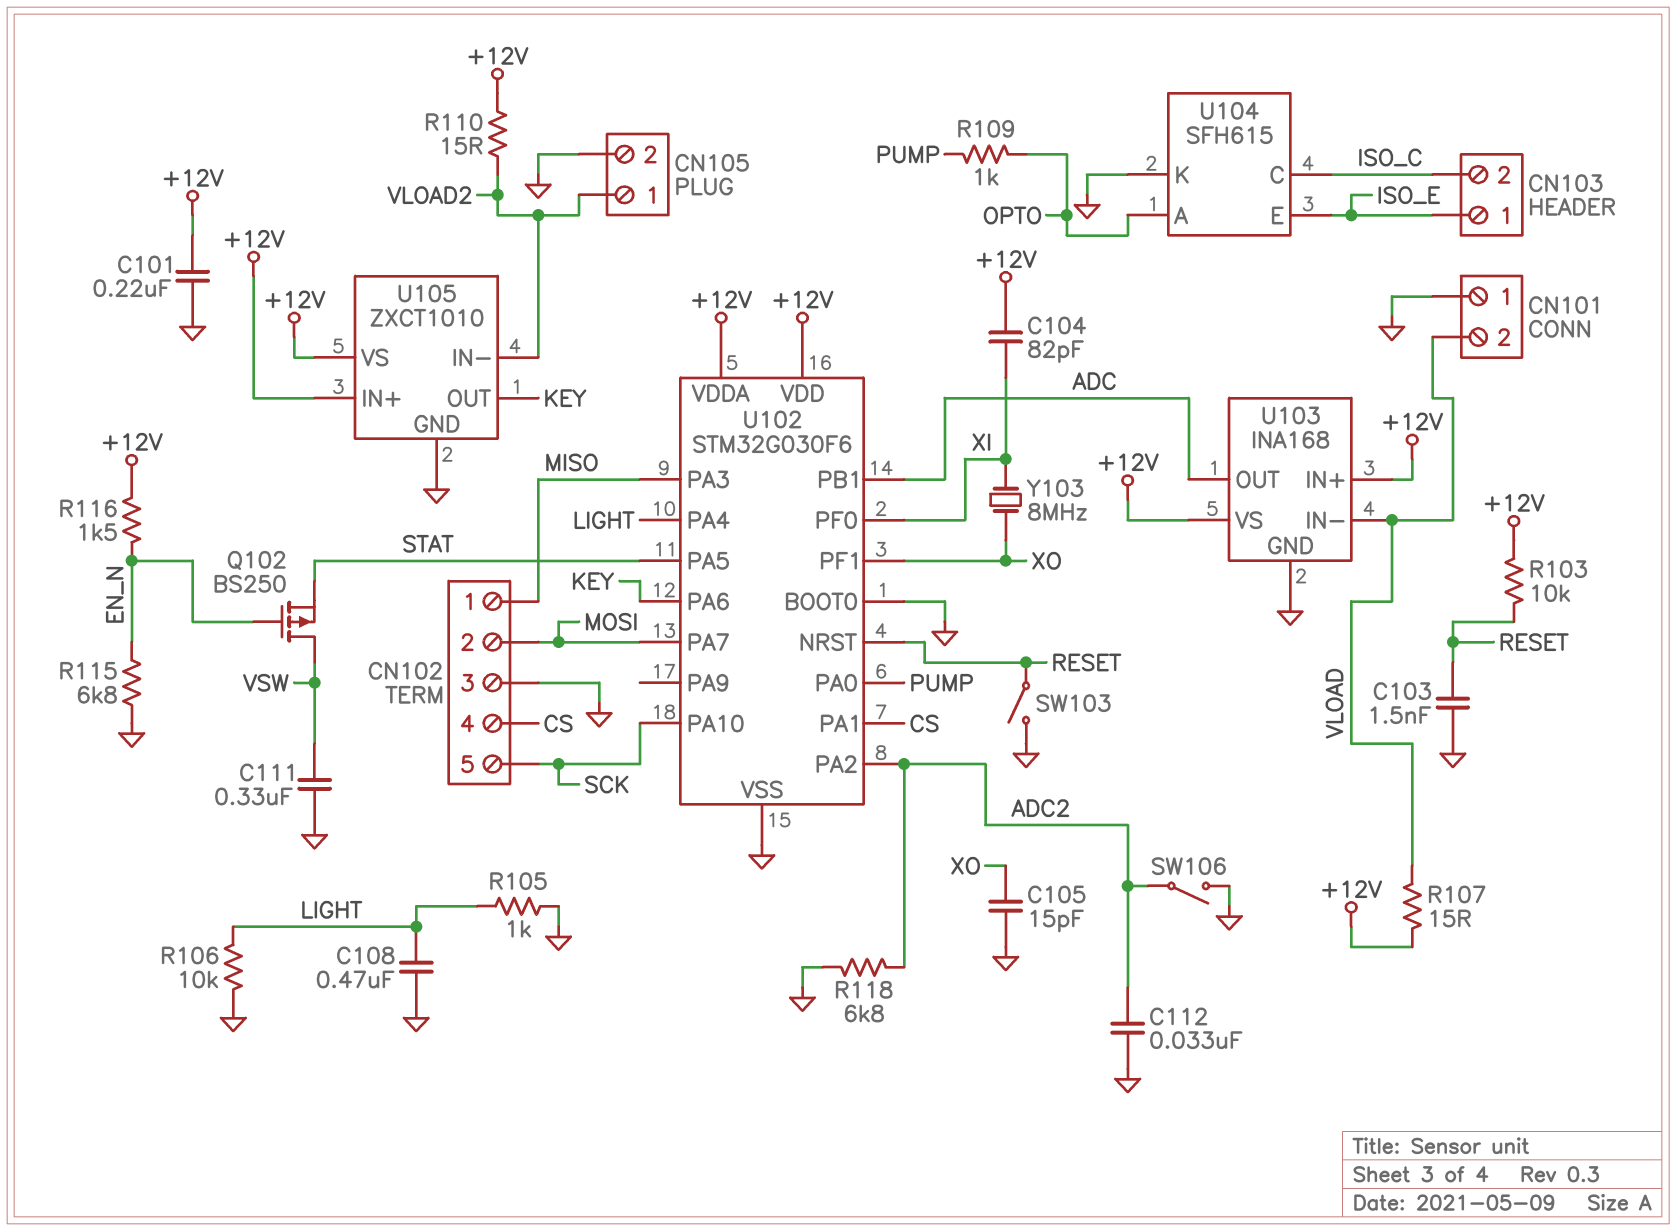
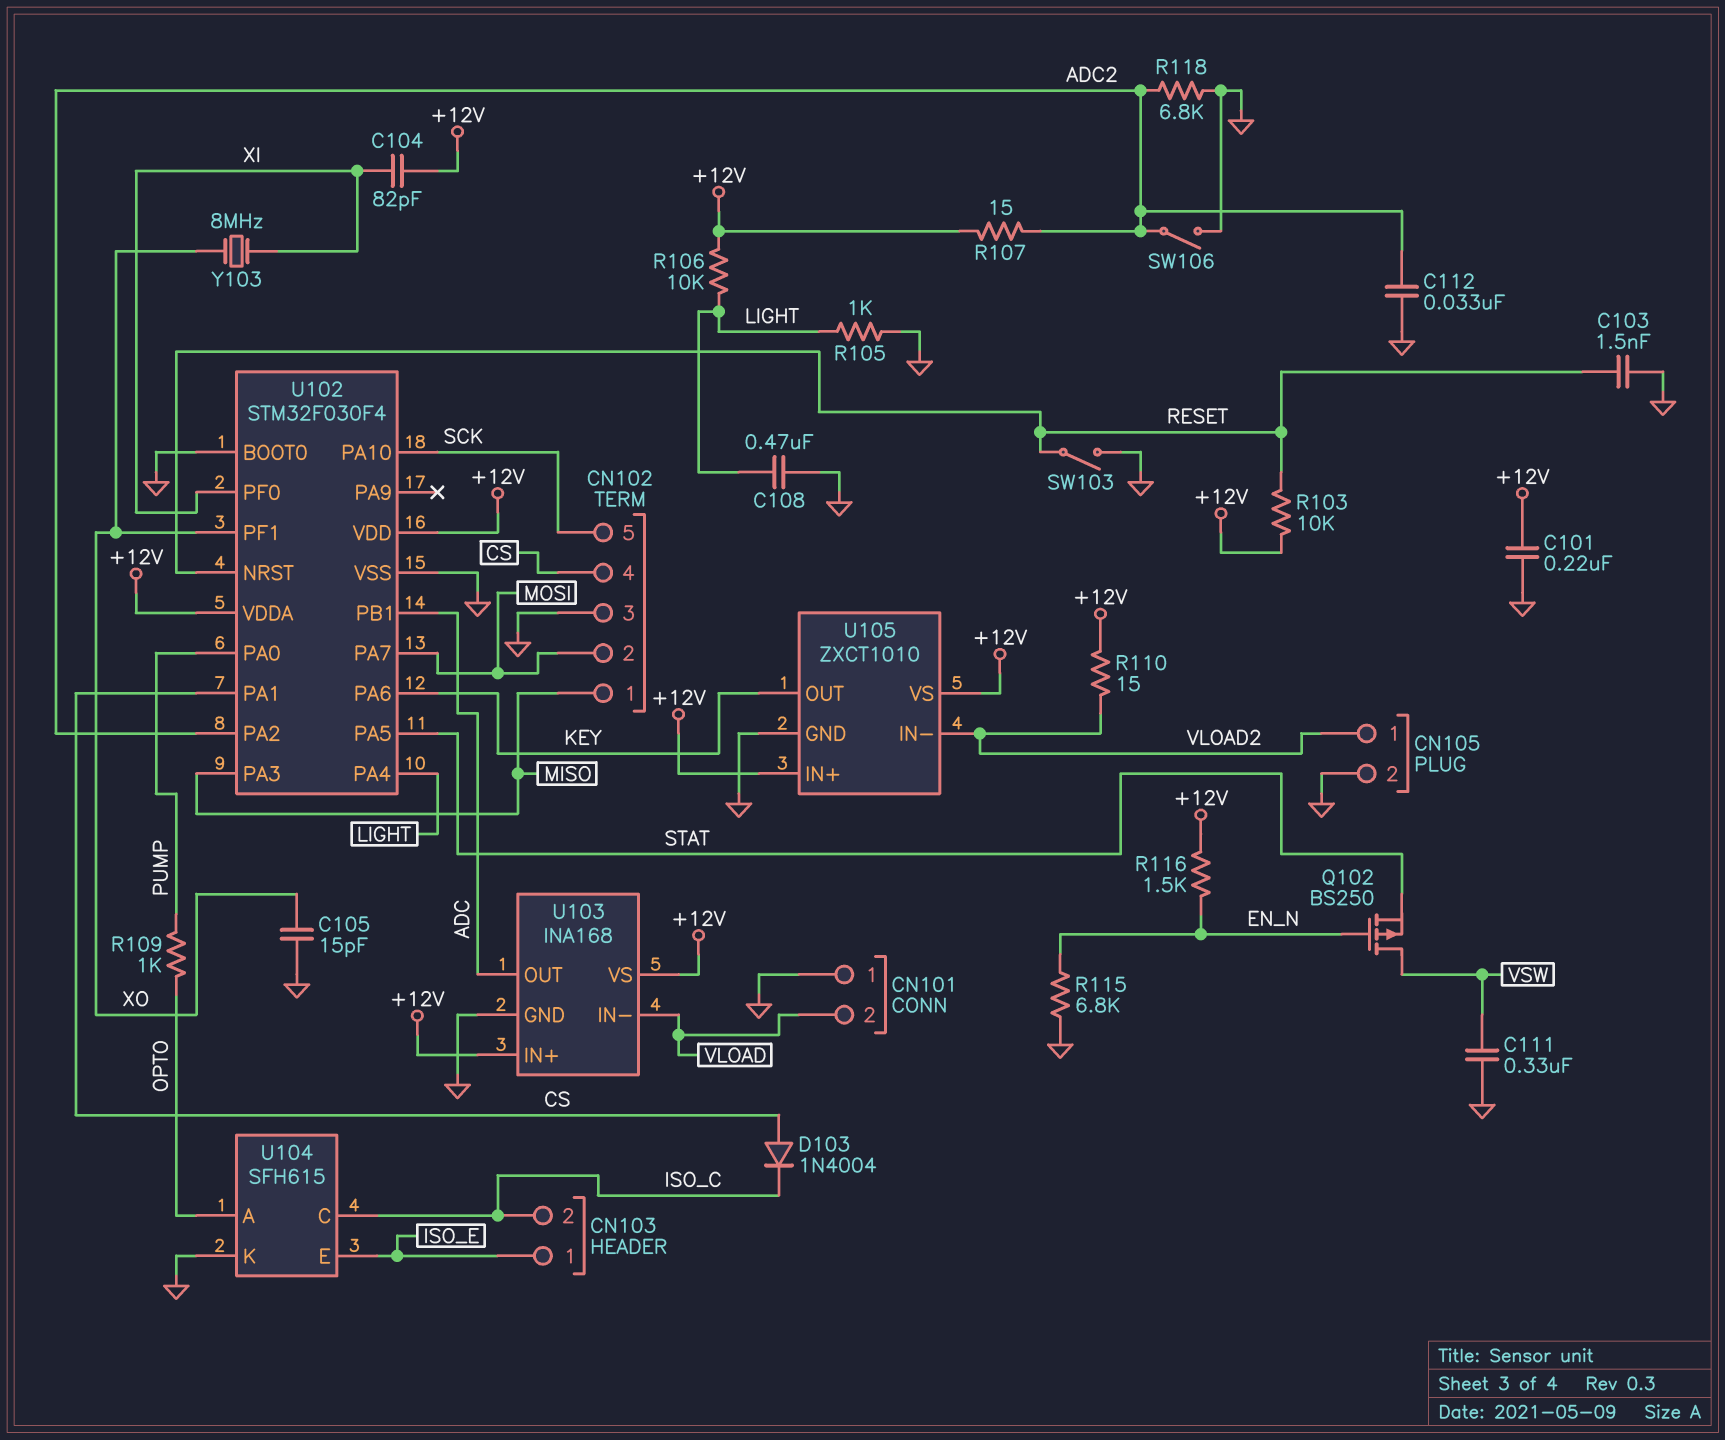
D103: none -> diode 1N4004 (A CS, K ISO_C)
R106: 10k (GND, LIGHT) -> 10k (+12V, LIGHT)
R107: 15 (+12V, VLOAD) -> 15 (+12V, ADC2)
U102: STM32G030F6 -> STM32F030F4

